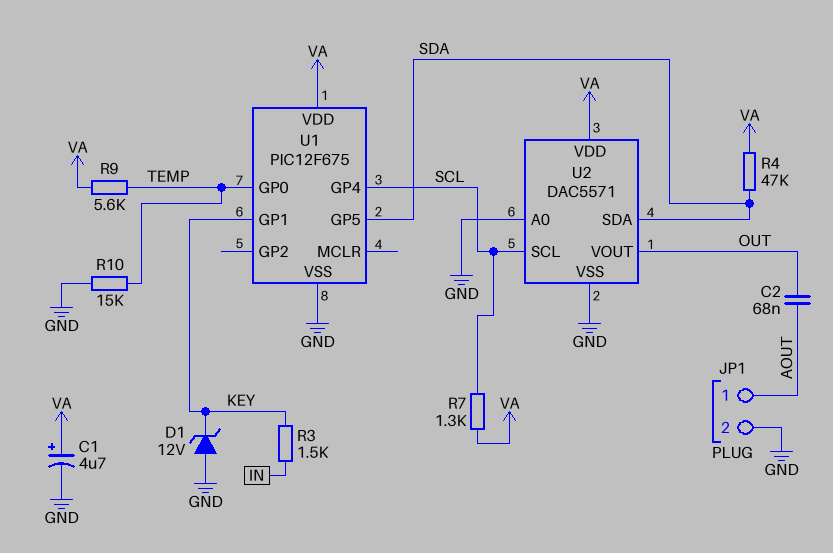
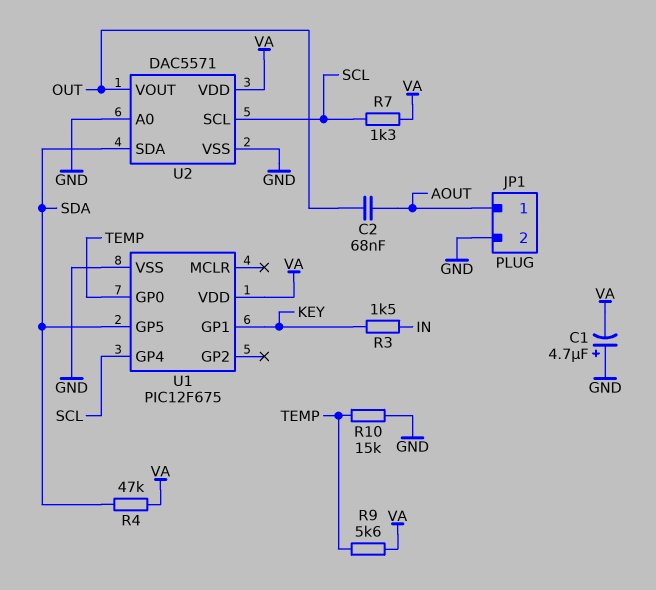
C1: 4.7uF (plus VA, minus GND) -> 4.7uF (plus GND, minus VA)
D1: zener 12V (A GND, K KEY) -> none

